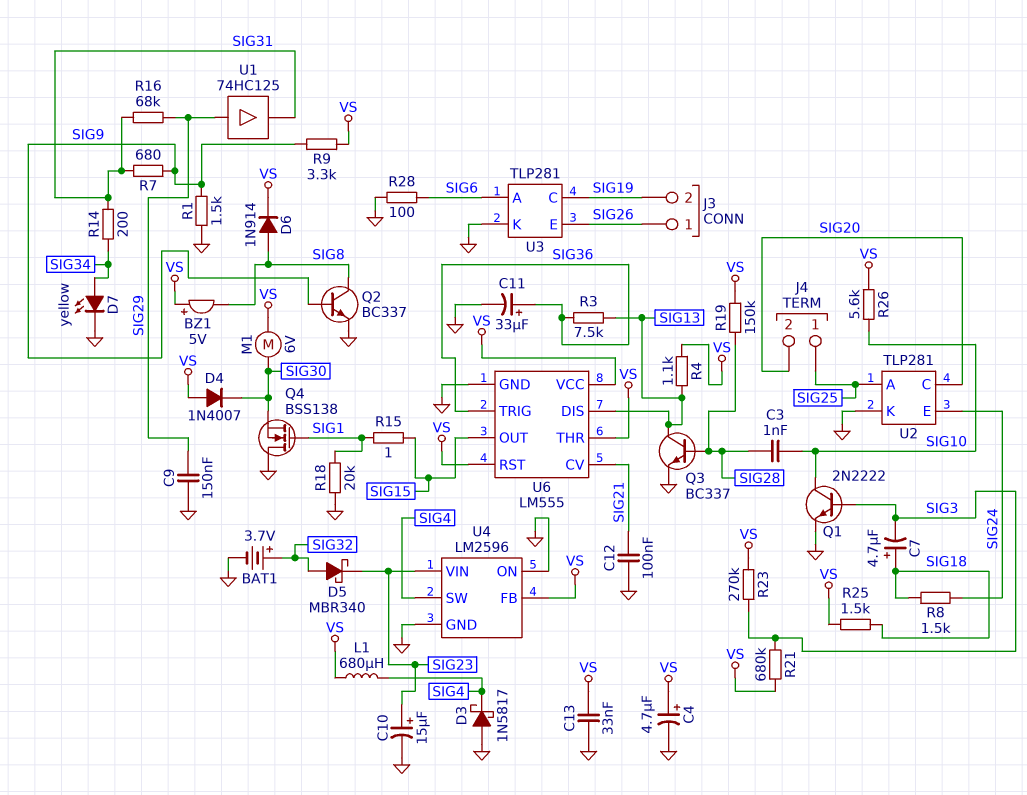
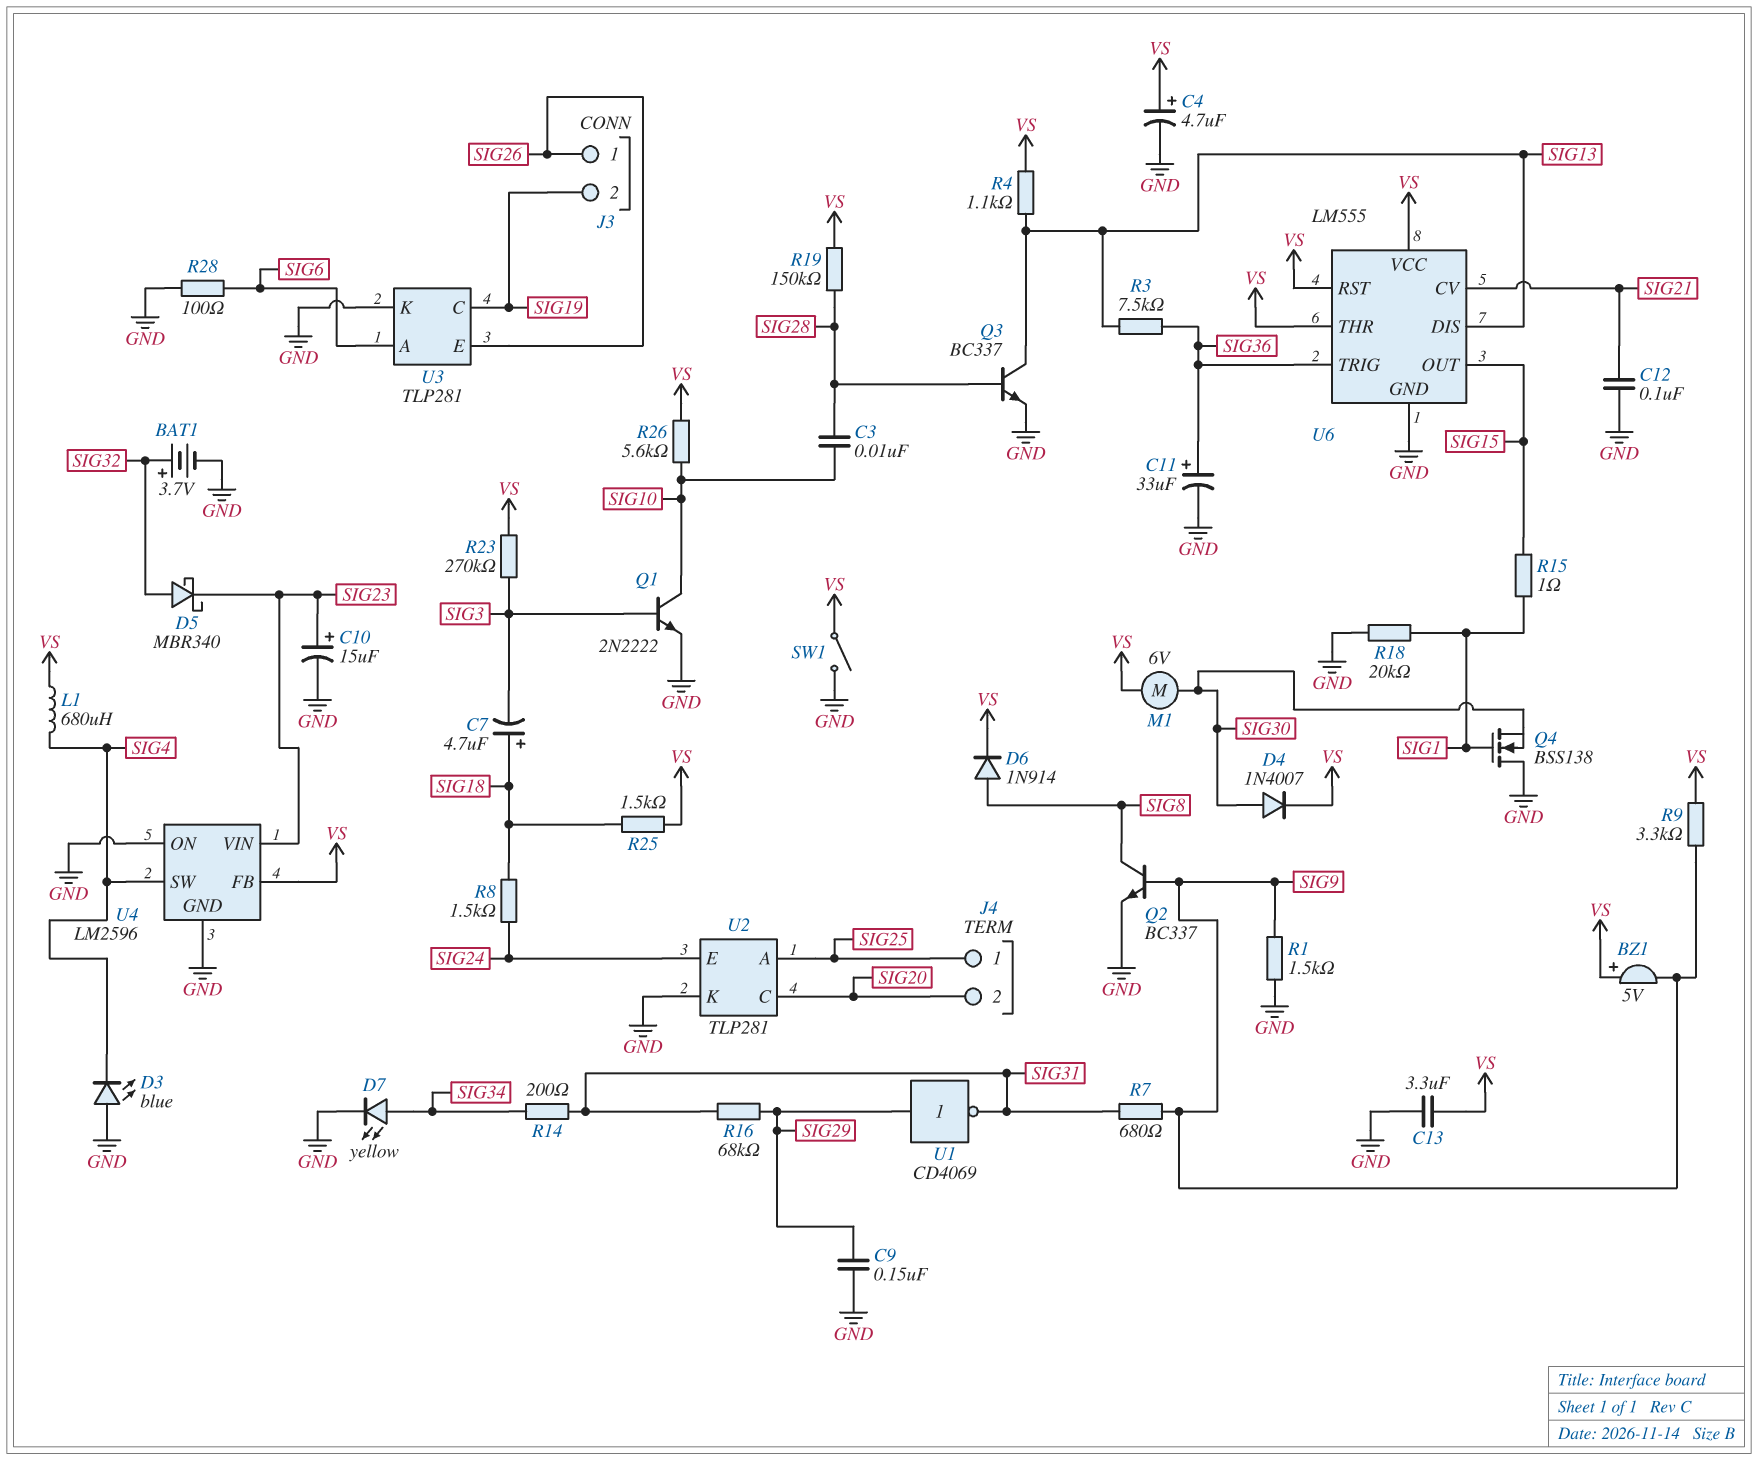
BZ1: buzzer 5V (plus VS, minus SIG8) -> buzzer 5V (plus VS, minus SIG9)
C3: 1nF (SIG10, SIG28) -> 10nF (SIG10, SIG28)
C13: 33nF (GND, VS) -> 3.3uF (GND, VS)
D3: schottky 1N5817 (A GND, K SIG4) -> LED blue (A GND, K SIG4)
D4: diode 1N4007 (A VS, K SIG30) -> diode 1N4007 (A SIG30, K VS)
R21: 680k (SIG3, VS) -> none
SW1: none -> switch (GND, VS)
U1: buffer 74HC125 (in SIG29, out SIG31) -> NOT CD4069 (in SIG29, out SIG31)

